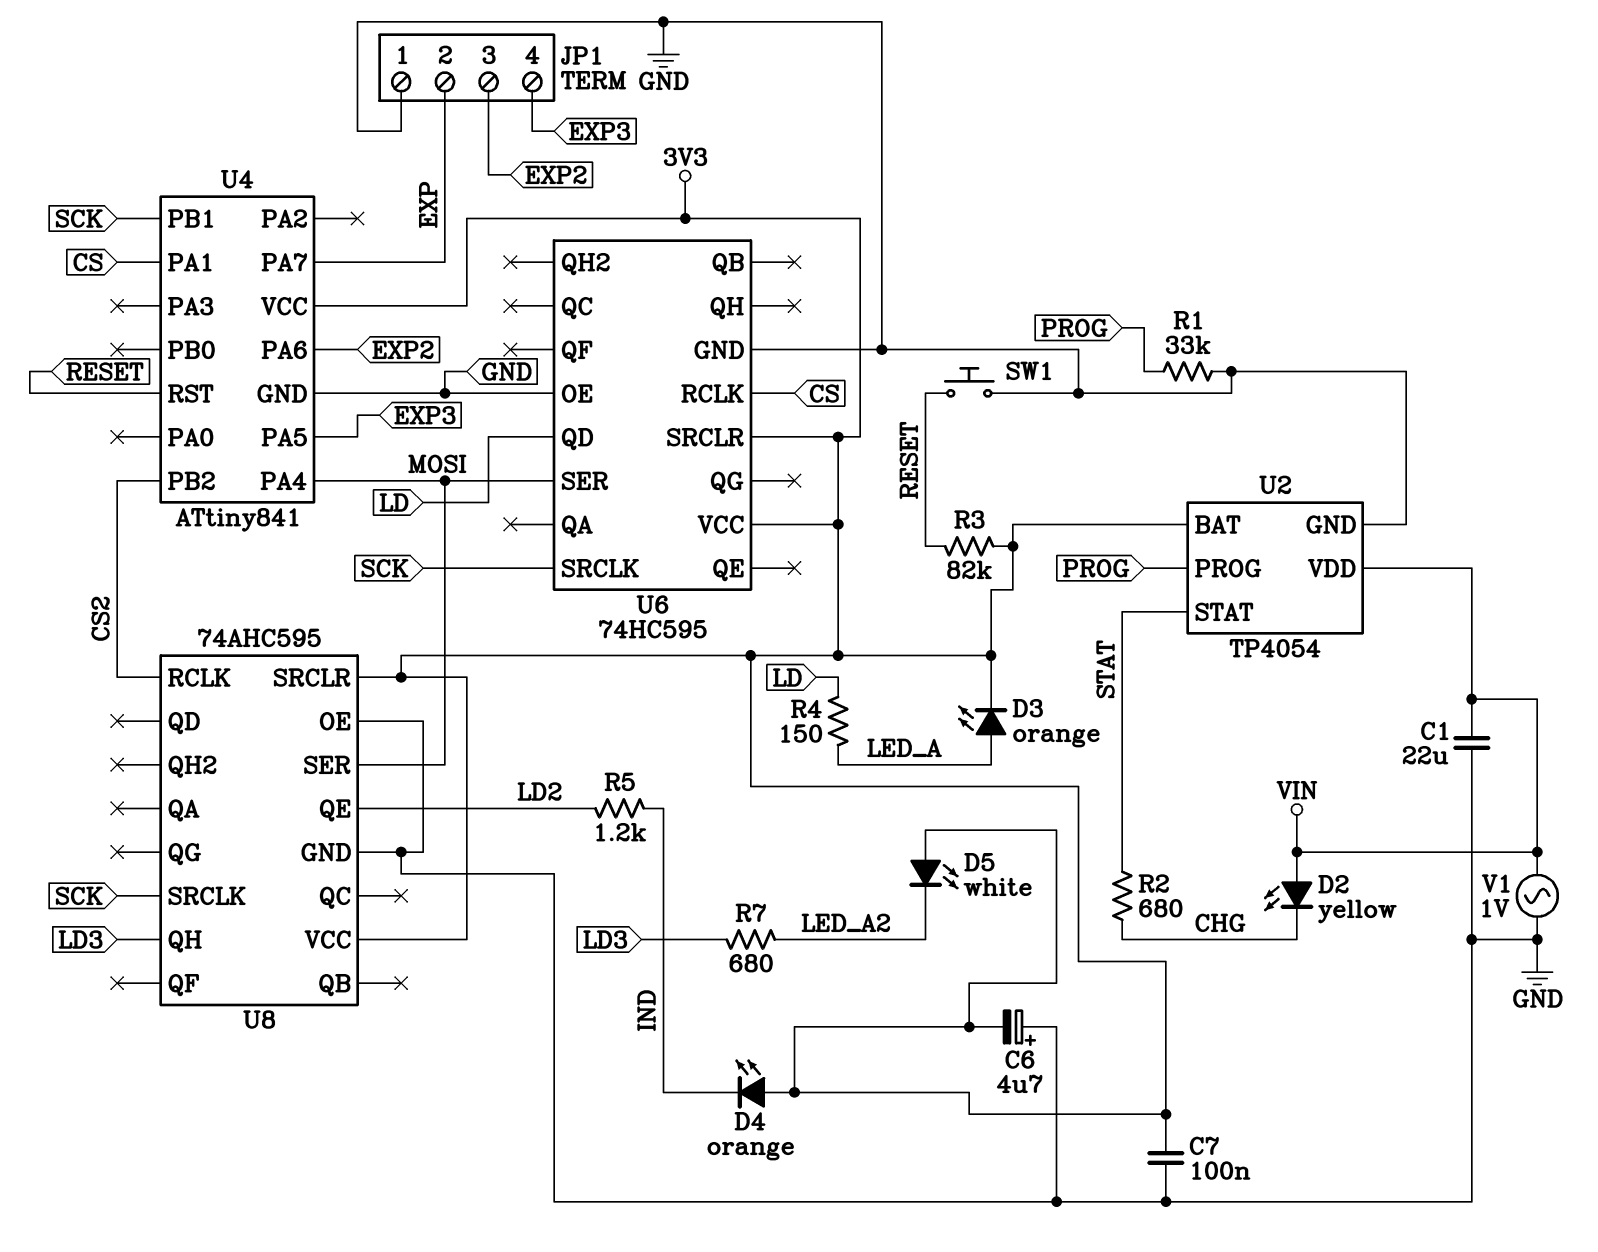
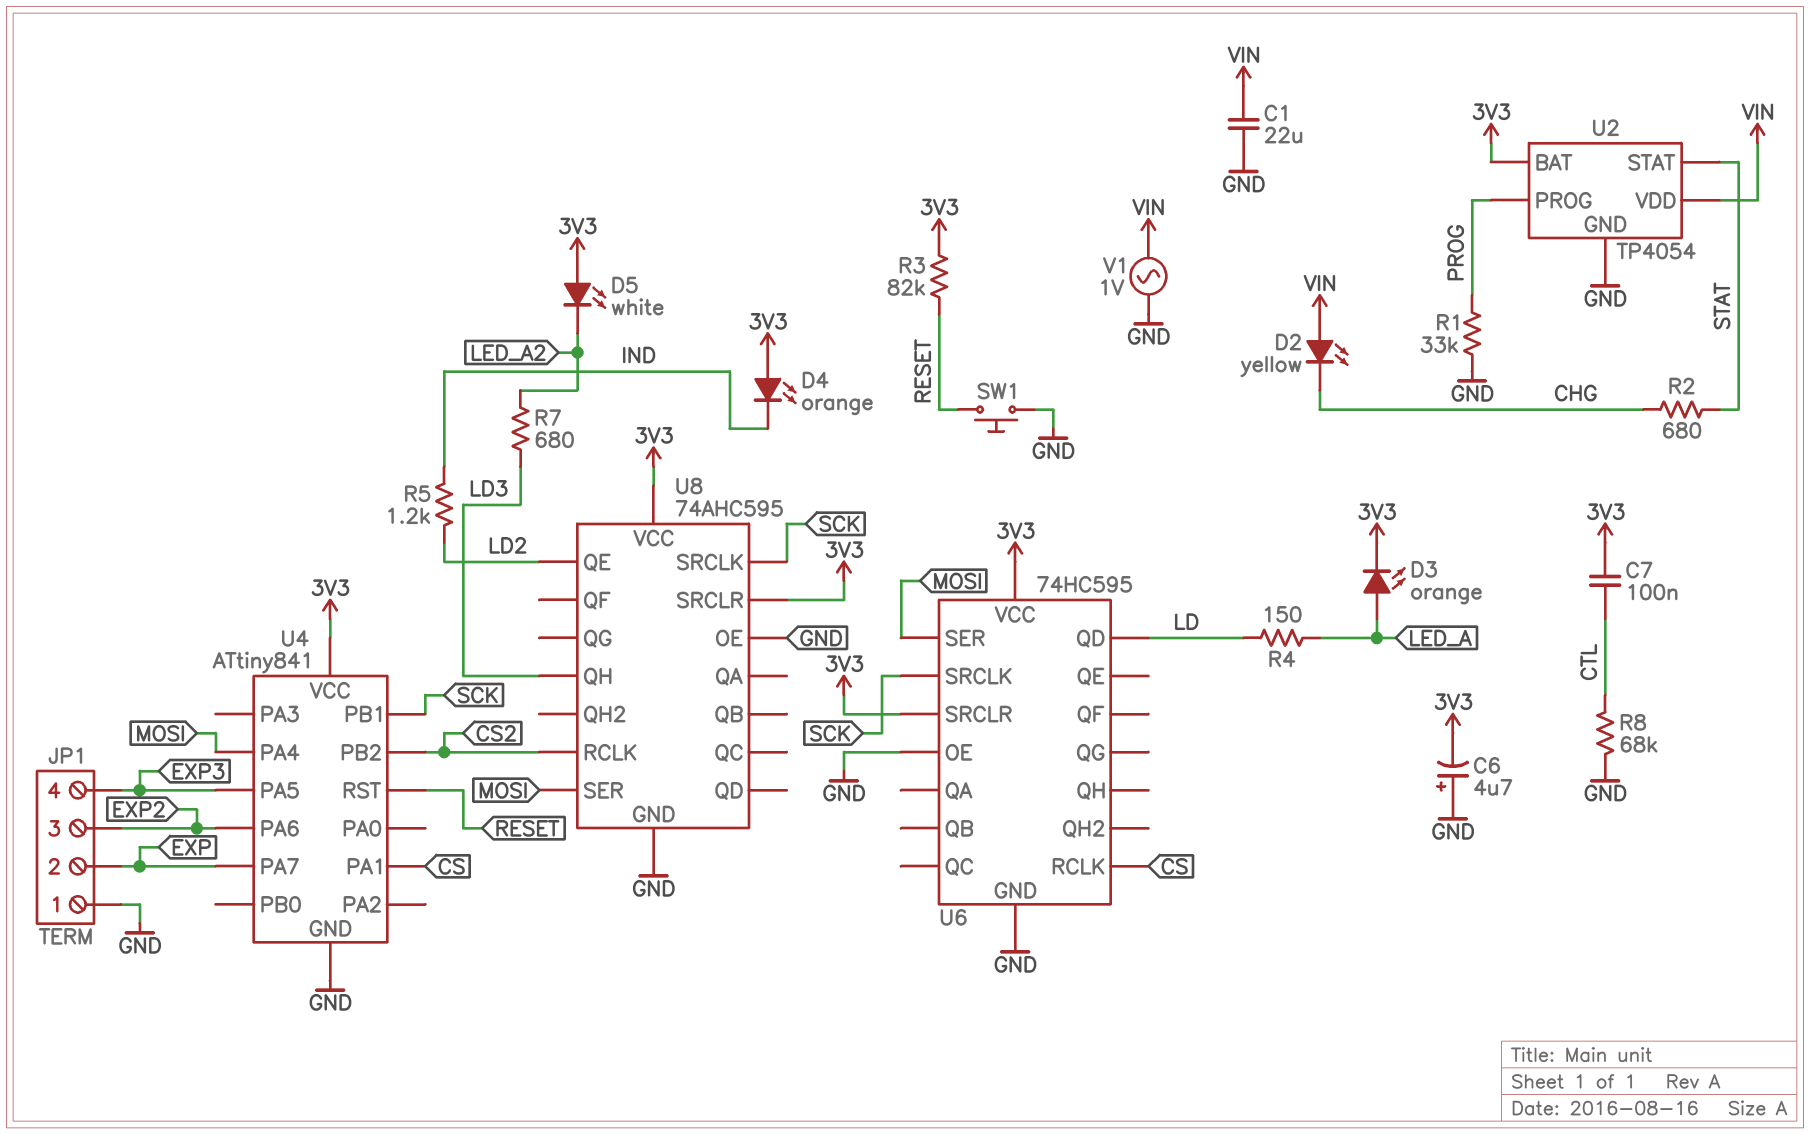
C7: 100nF (3V3, GND) -> 100nF (3V3, CTL)
R8: none -> 68k (CTL, GND)

